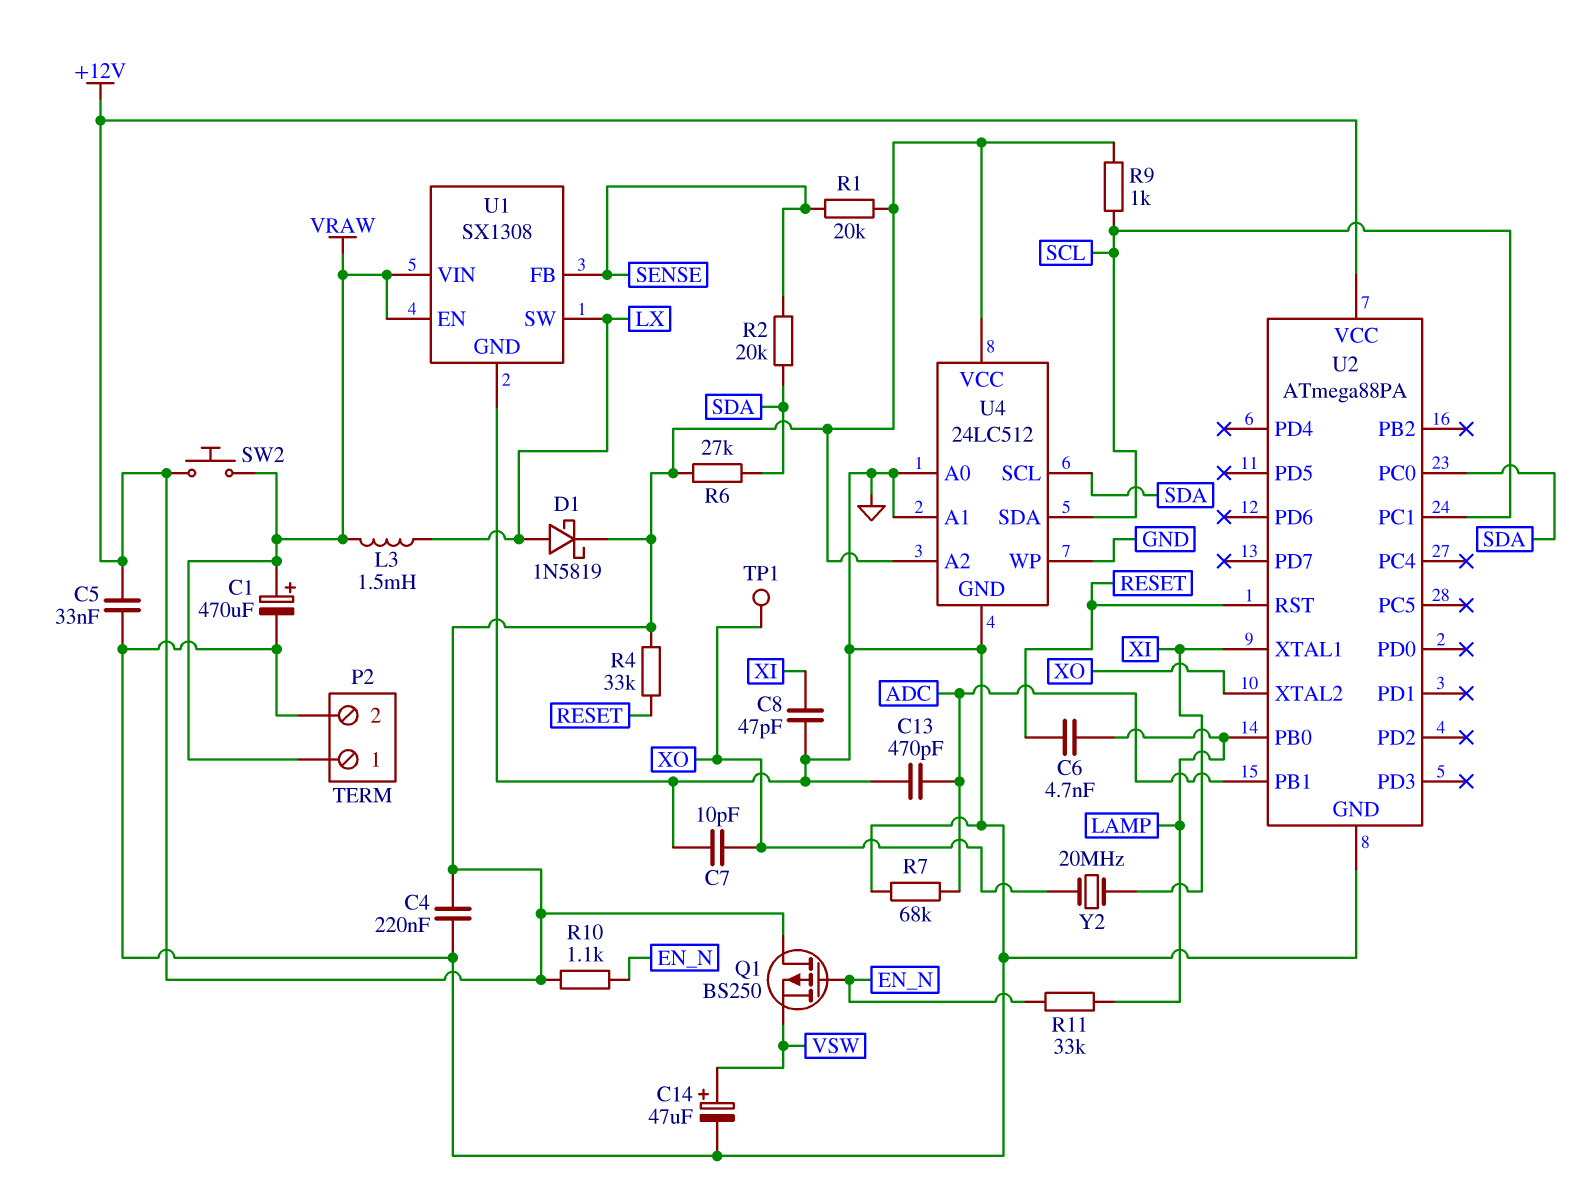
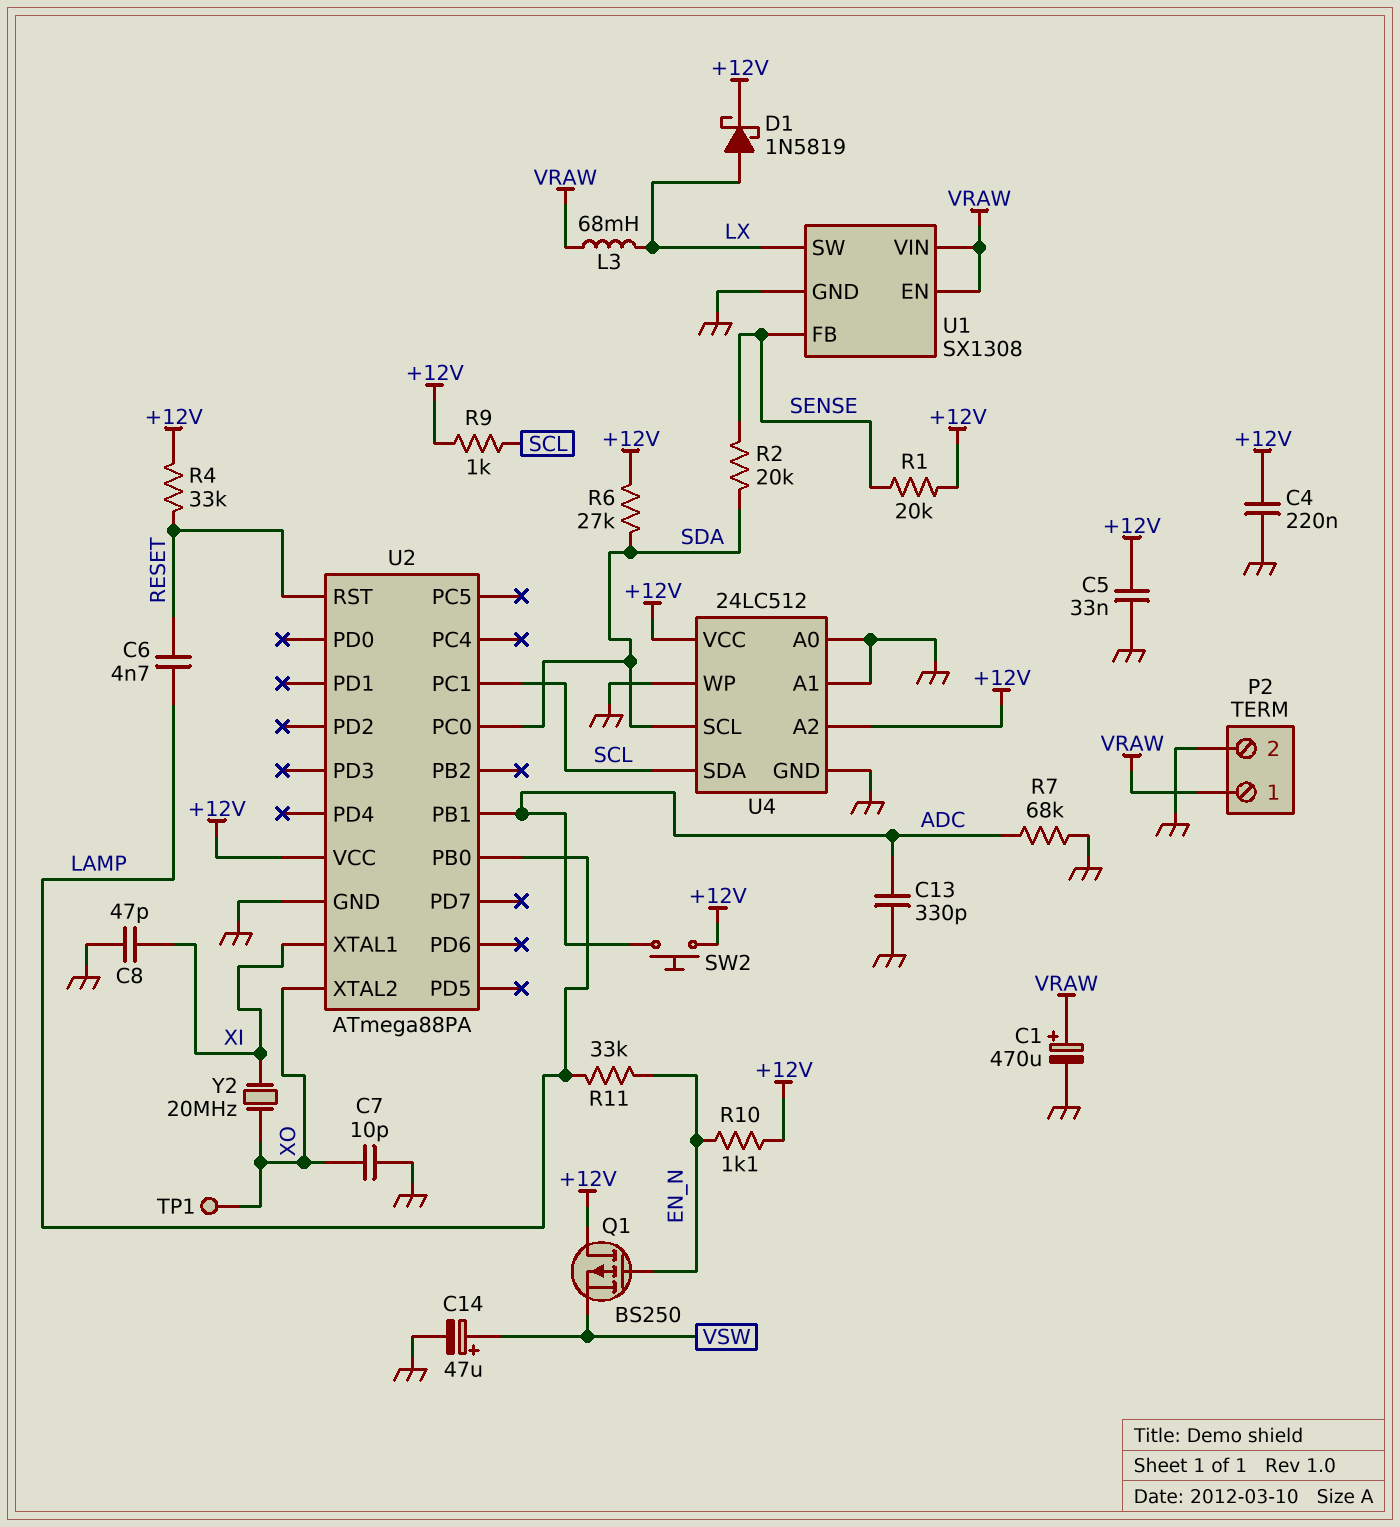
C13: 470pF (ADC, GND) -> 330pF (ADC, GND)
L3: 1.5mH (LX, VRAW) -> 68mH (LX, VRAW)
SW2: button (+12V, VRAW) -> button (+12V, ADC)

